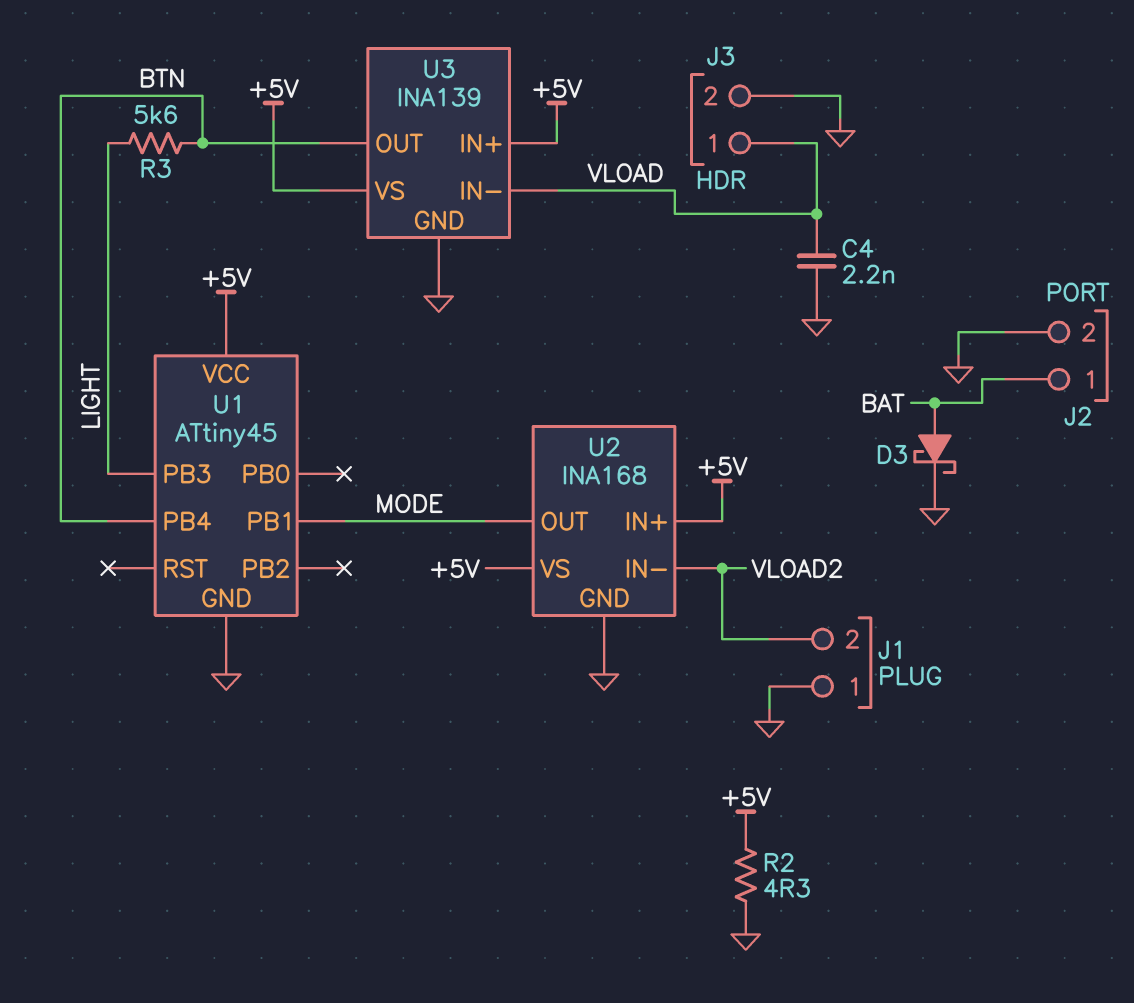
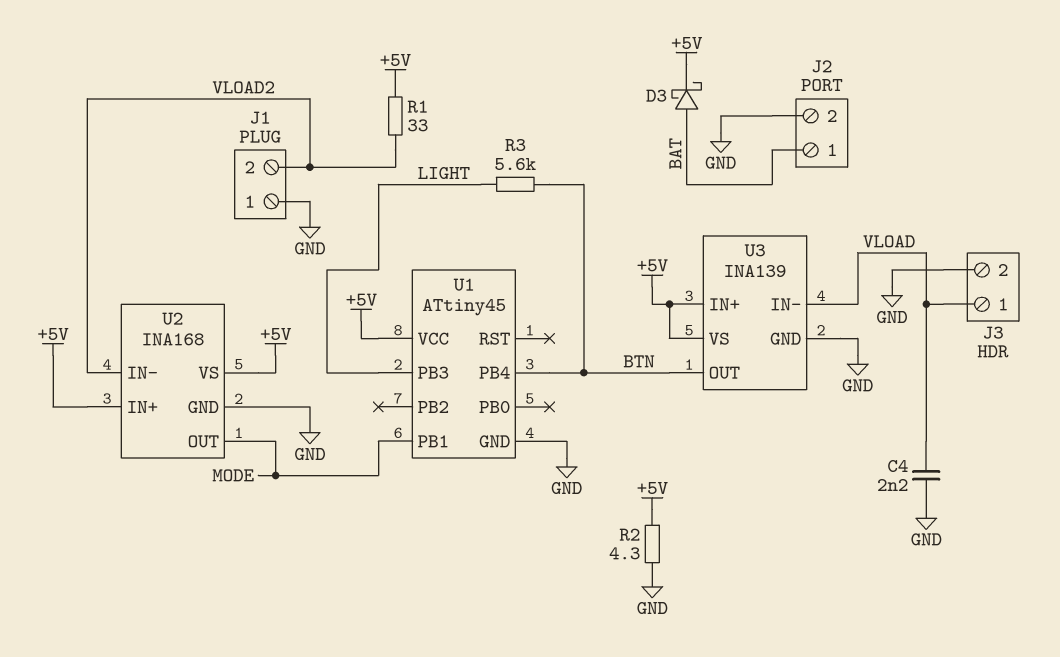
D3: schottky (A BAT, K GND) -> schottky (A BAT, K +5V)
R1: none -> 33 (+5V, VLOAD2)

